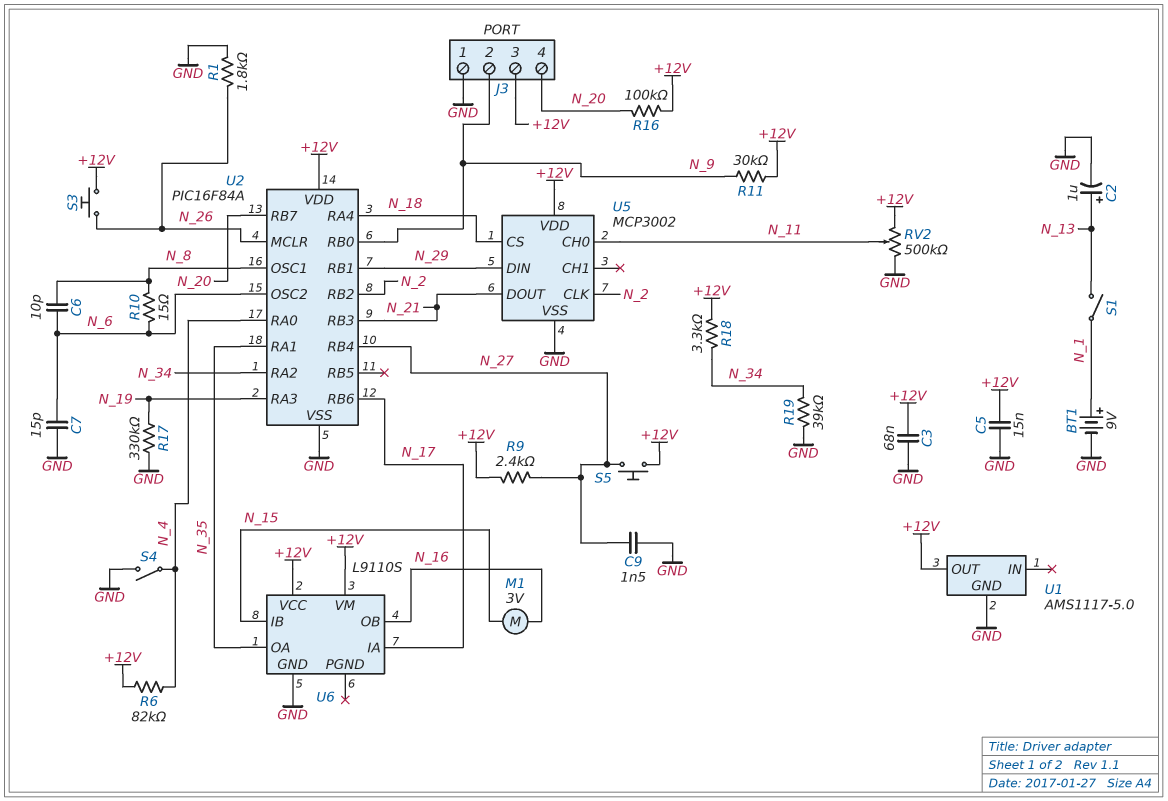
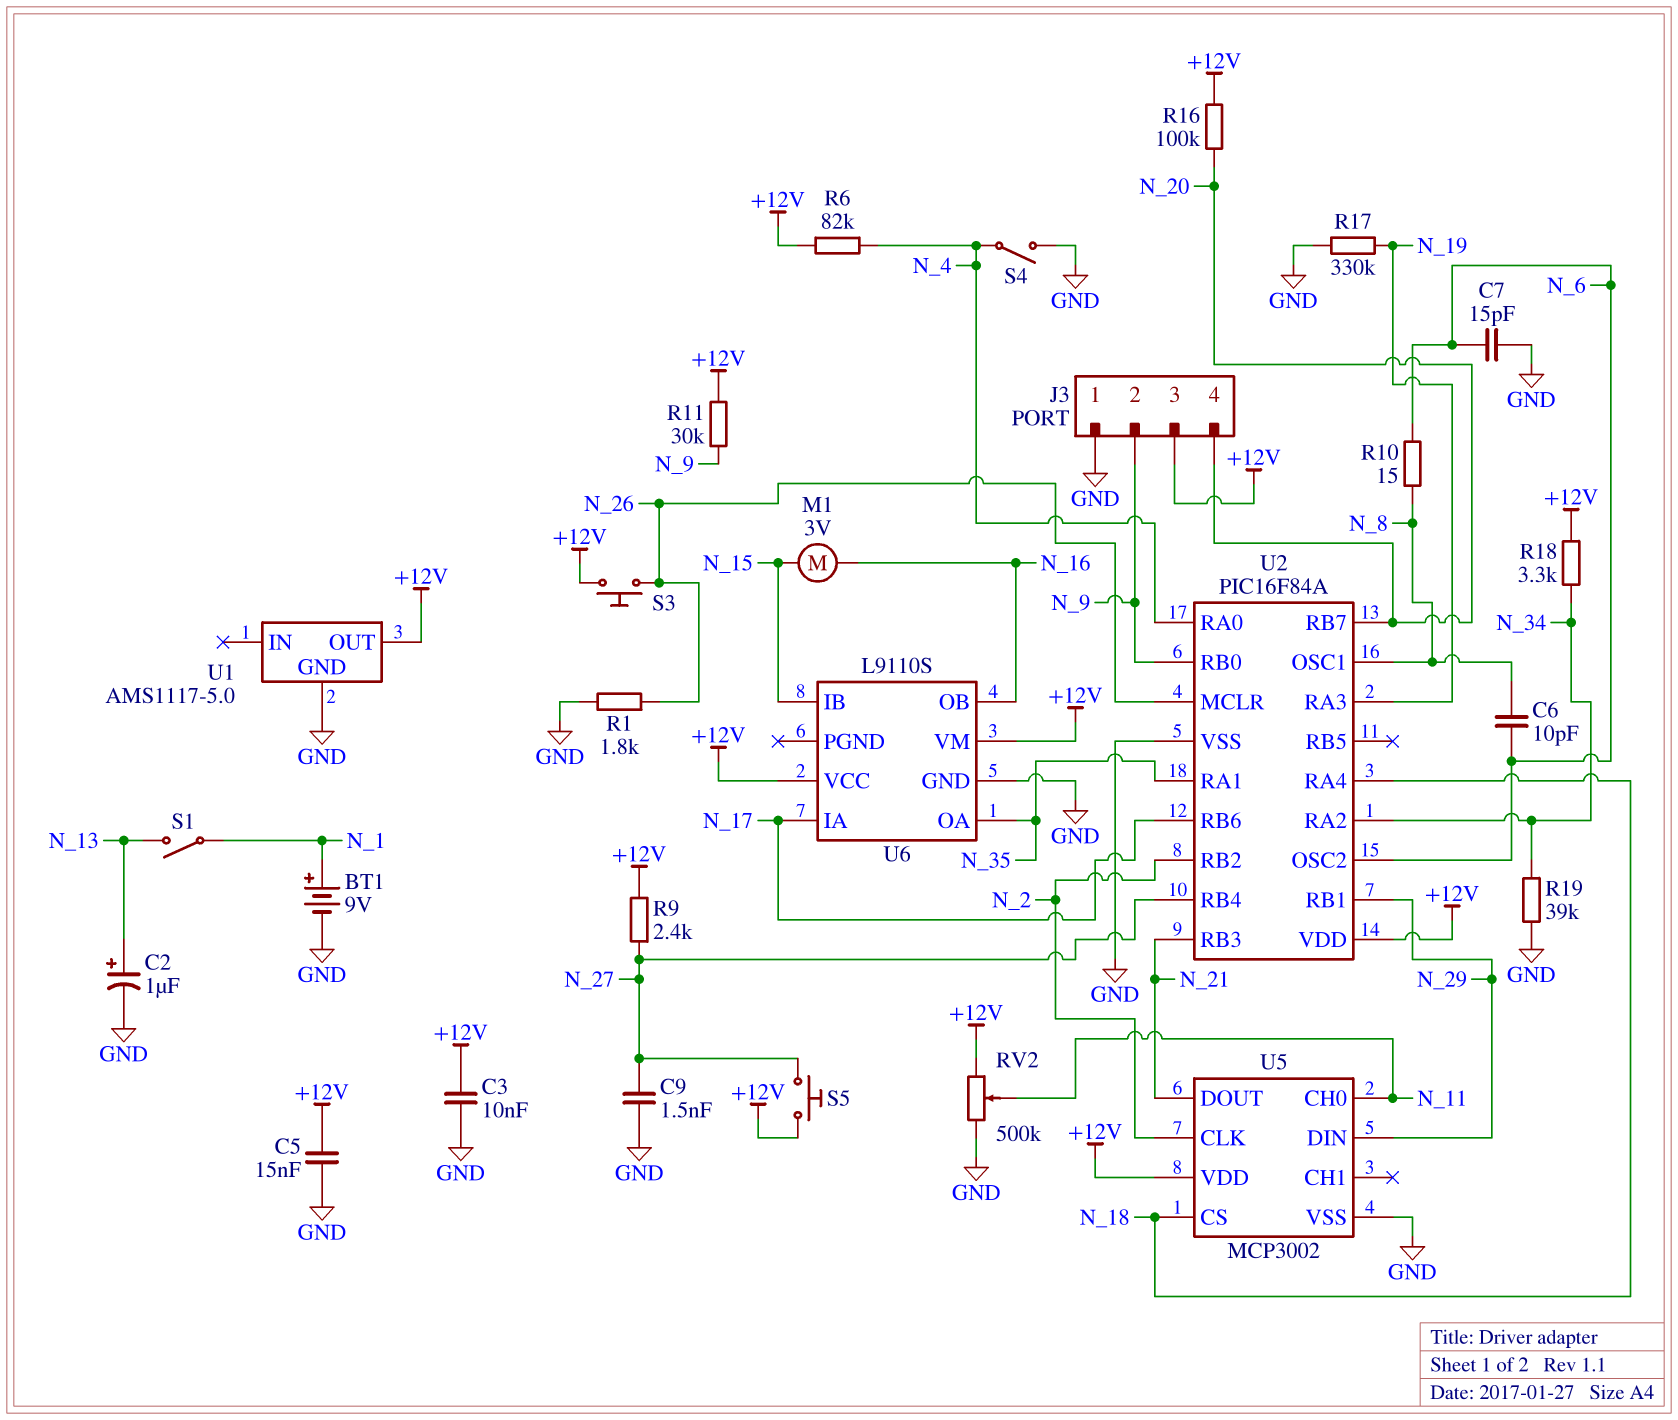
C3: 68nF (+12V, GND) -> 10nF (+12V, GND)

